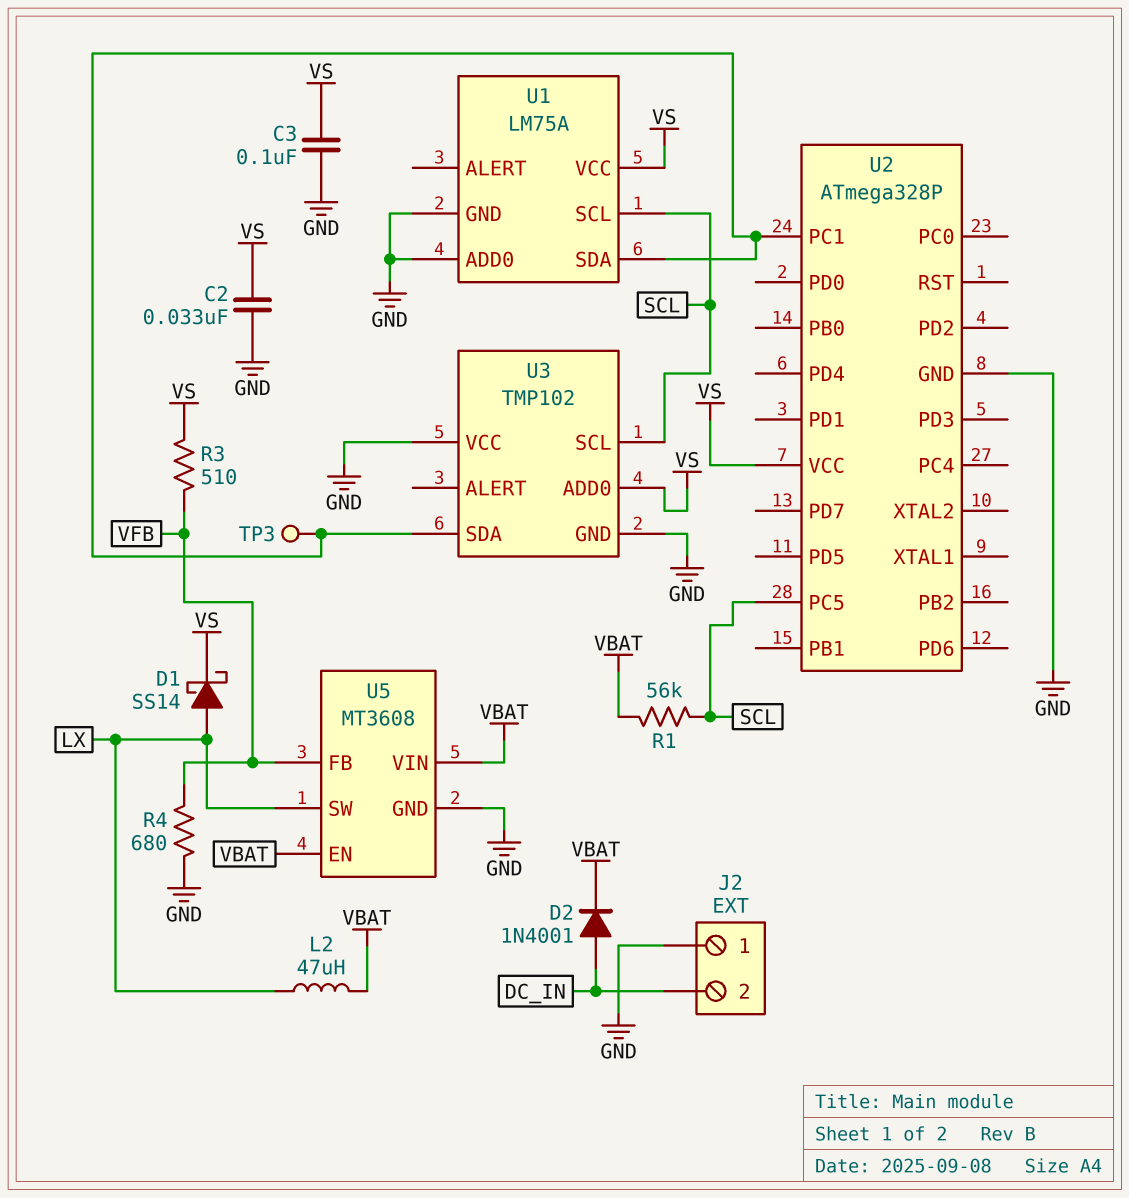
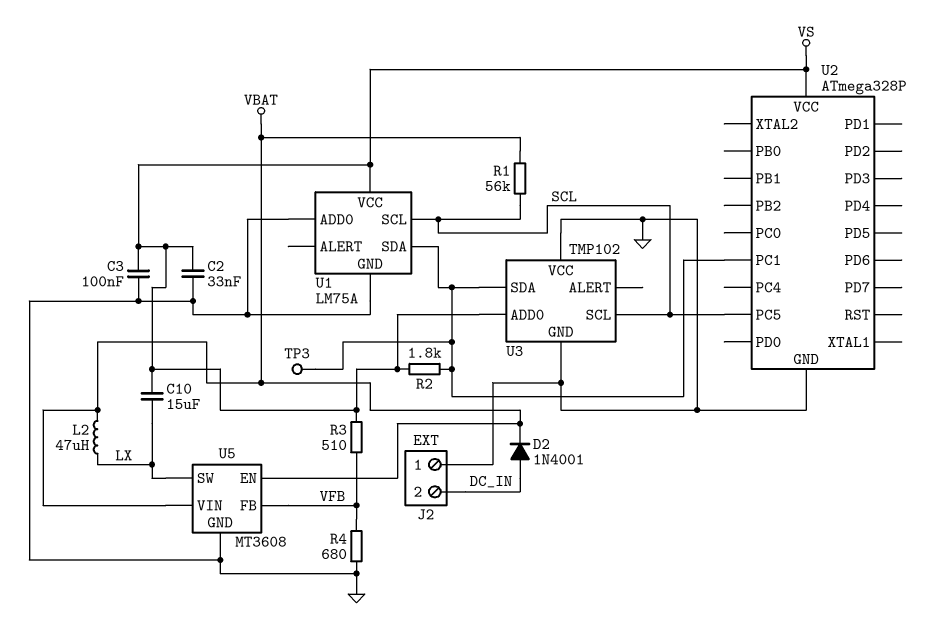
C10: none -> 15uF (LX, VS)
D1: schottky SS14 (A LX, K VS) -> none
R2: none -> 1.8k (U1/SDA, VS)

